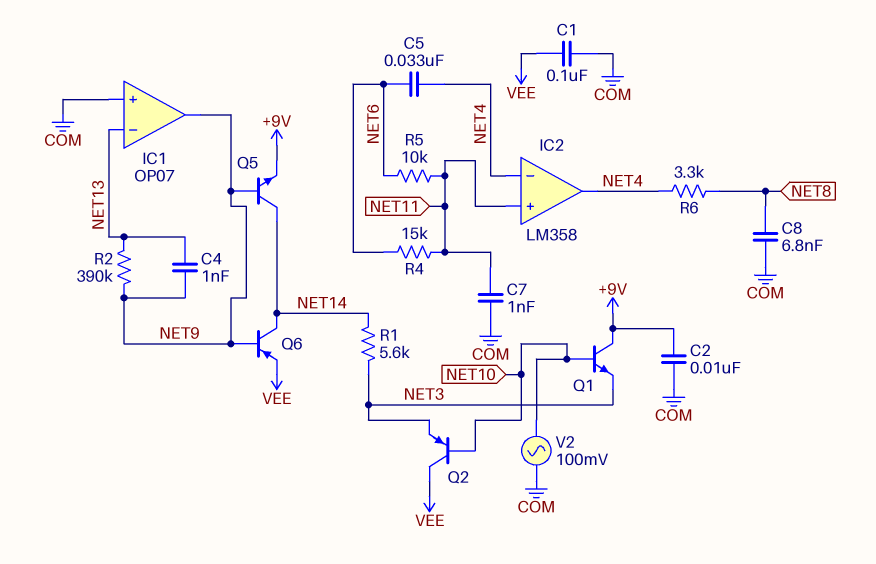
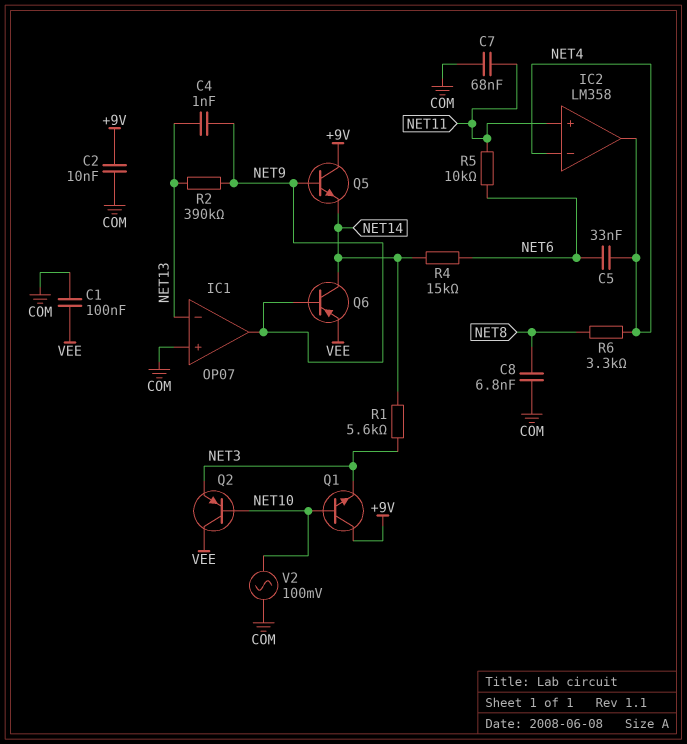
C7: 1nF (COM, NET11) -> 68nF (COM, NET11)
Q5: NPN (B NET9, C NET14, E +9V) -> NPN (B NET9, C +9V, E NET14)
R4: 15k (NET6, NET11) -> 15k (NET6, NET14)

